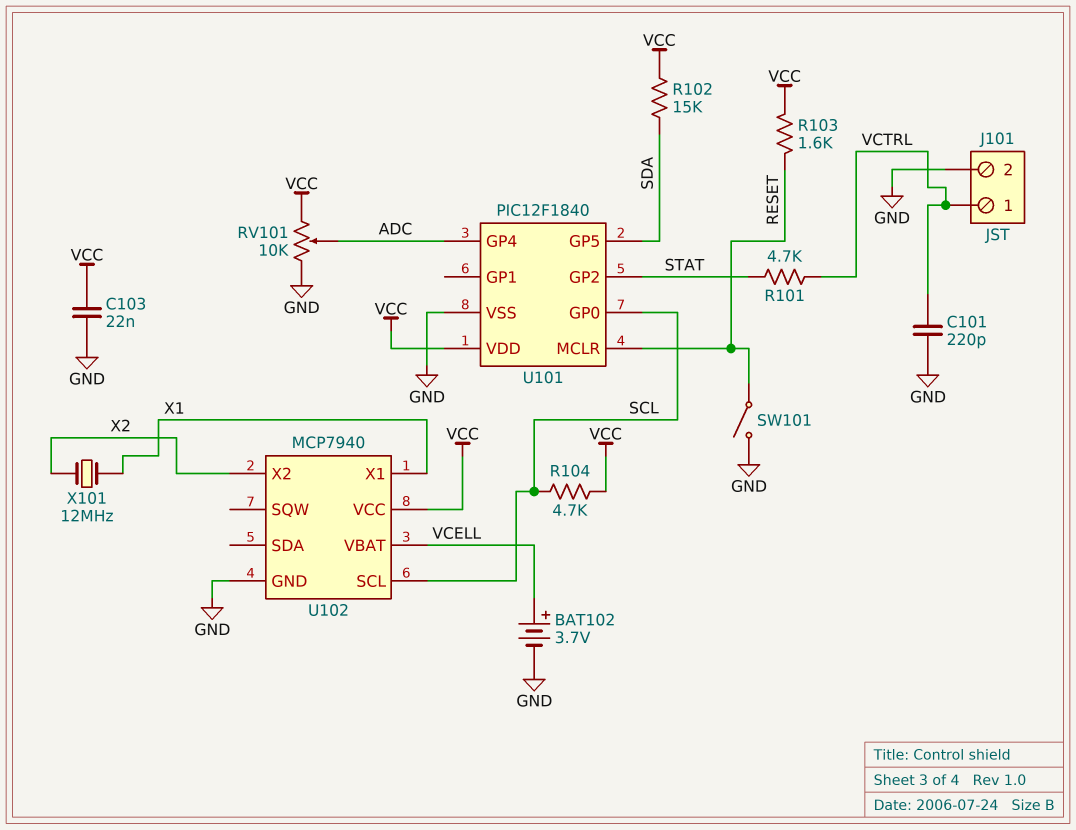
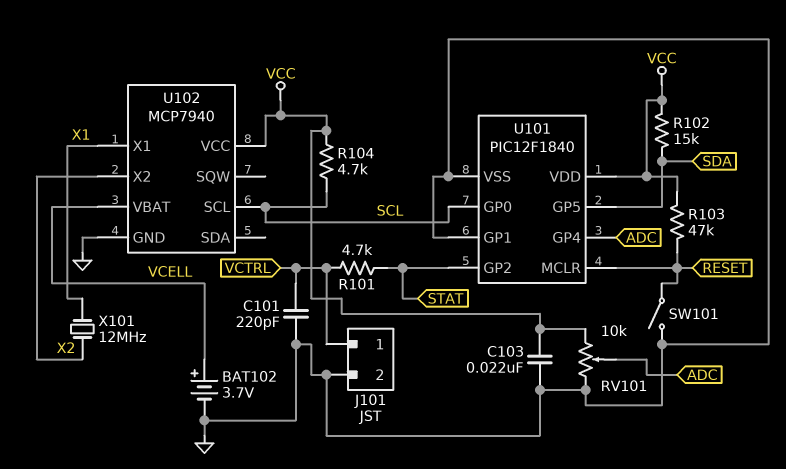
R103: 1.6k (RESET, VCC) -> 47k (RESET, VCC)
U101 pin GP1: none -> GND

